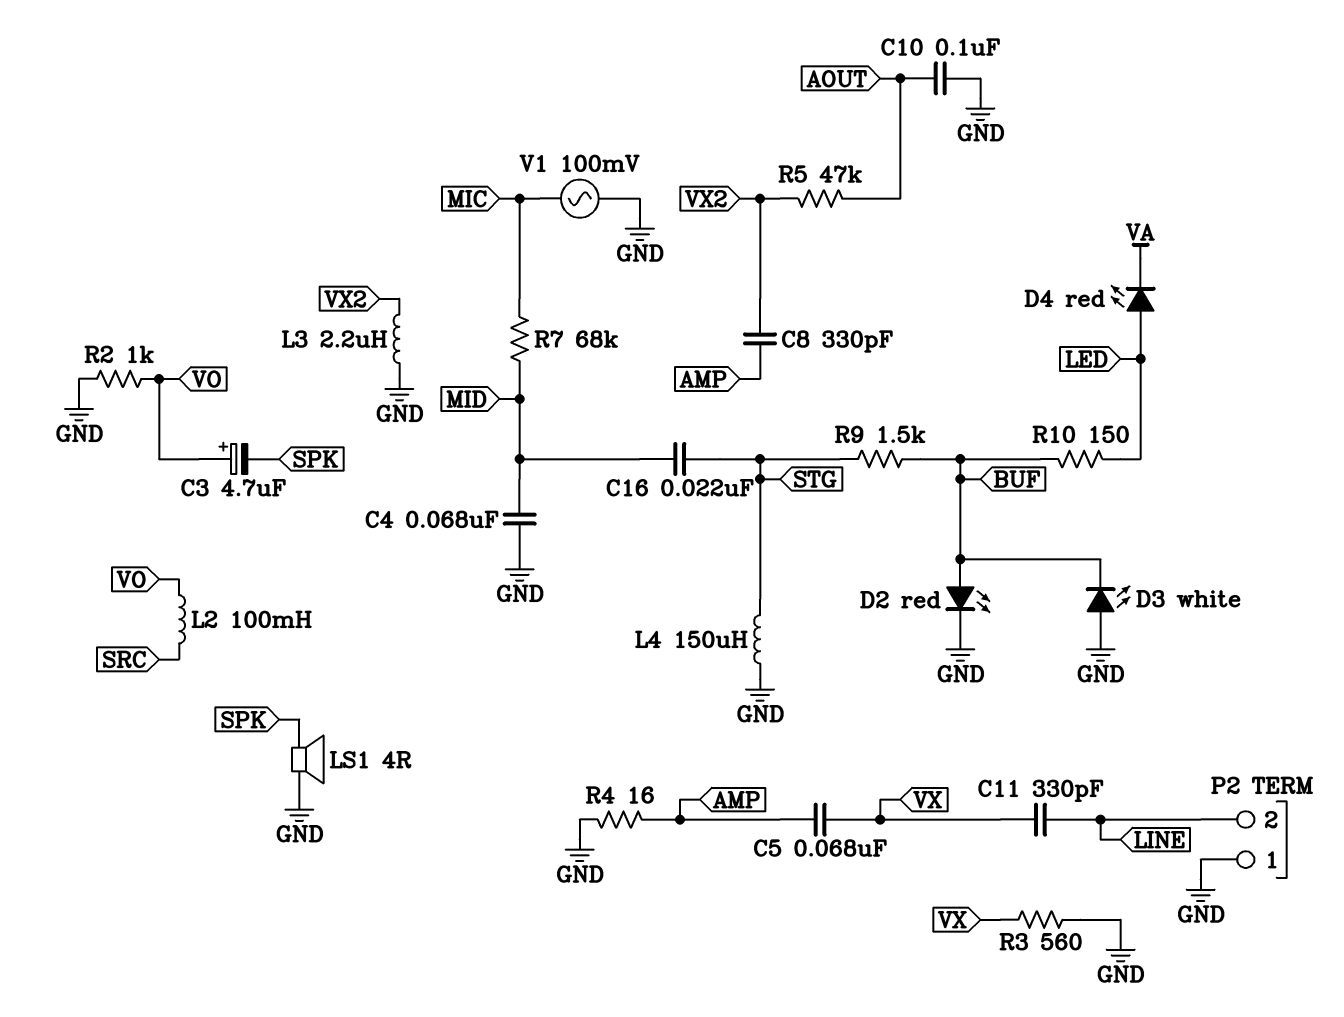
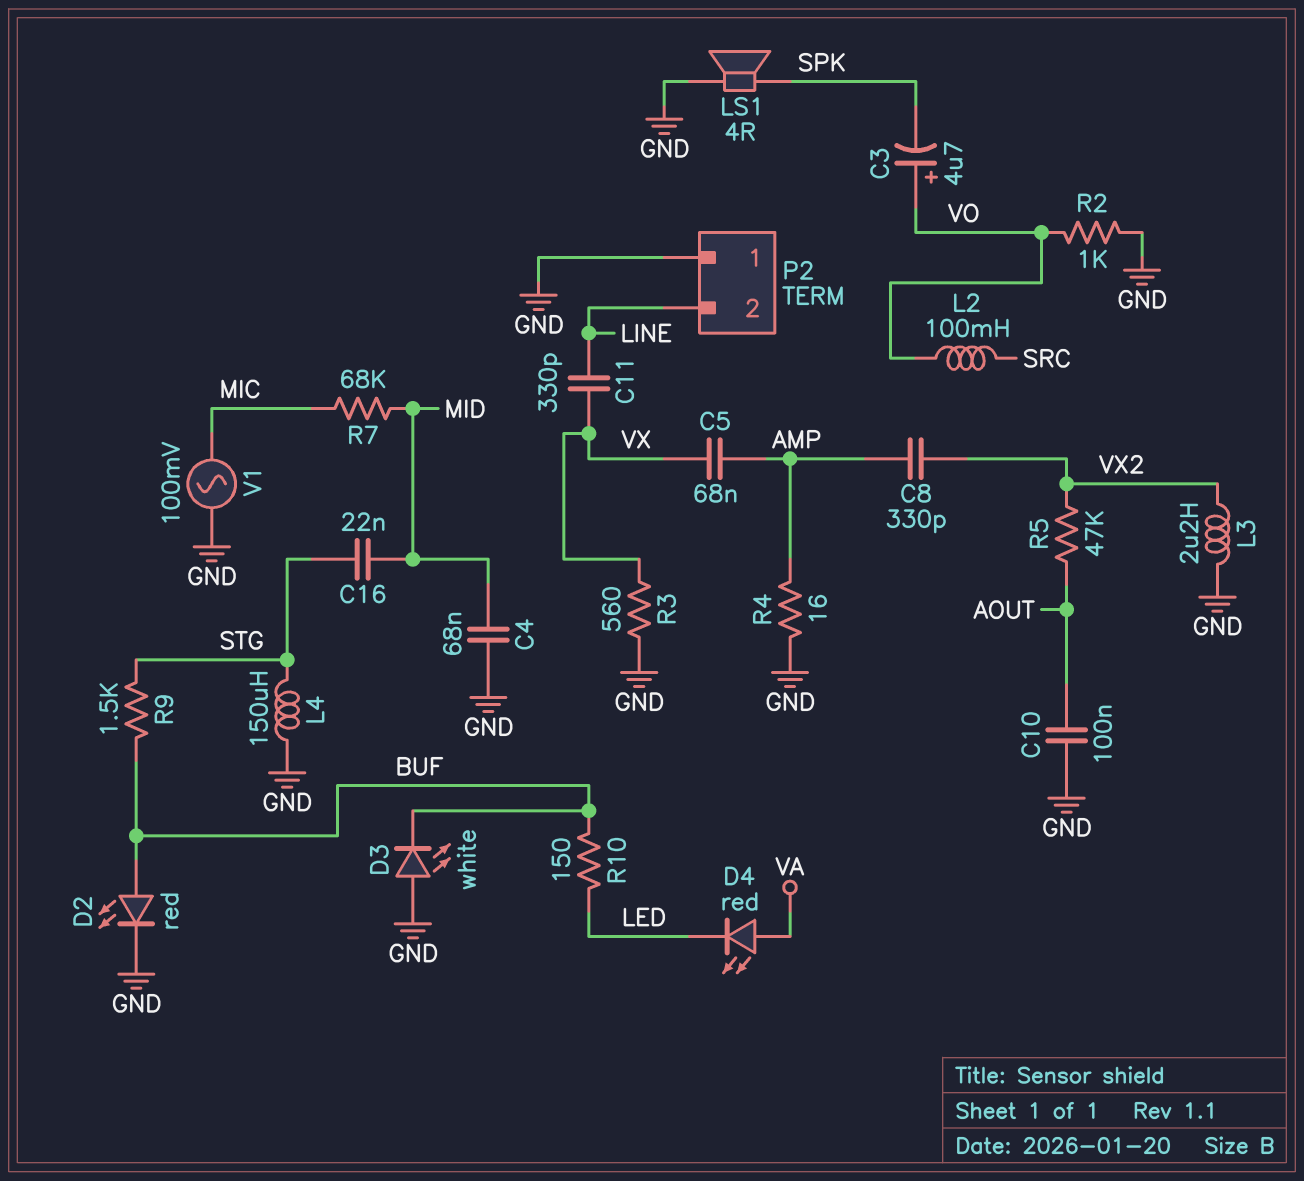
D4: LED red (A LED, K VA) -> LED red (A VA, K LED)

